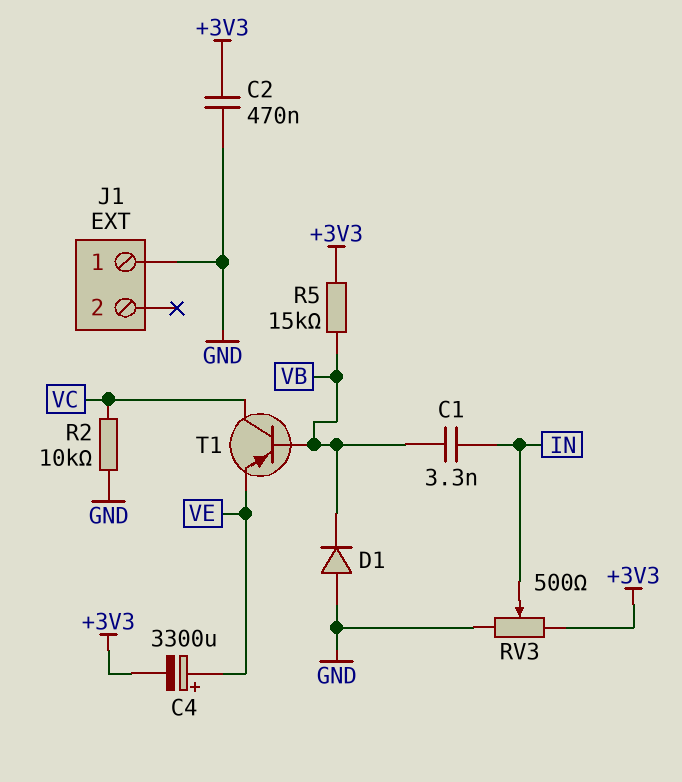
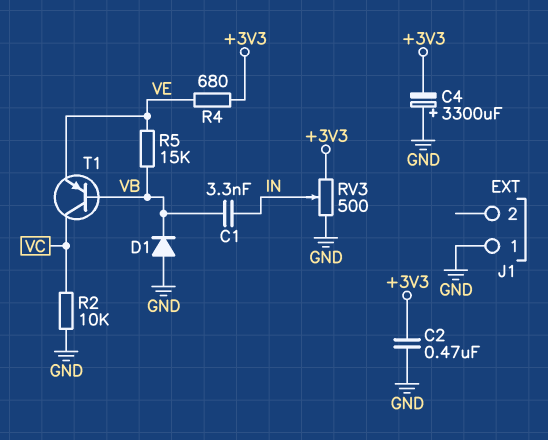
C4: 3300uF (plus VE, minus +3V3) -> 3300uF (plus GND, minus +3V3)
R4: none -> 680 (+3V3, VE)
R5: 15k (+3V3, VB) -> 15k (VB, VE)

